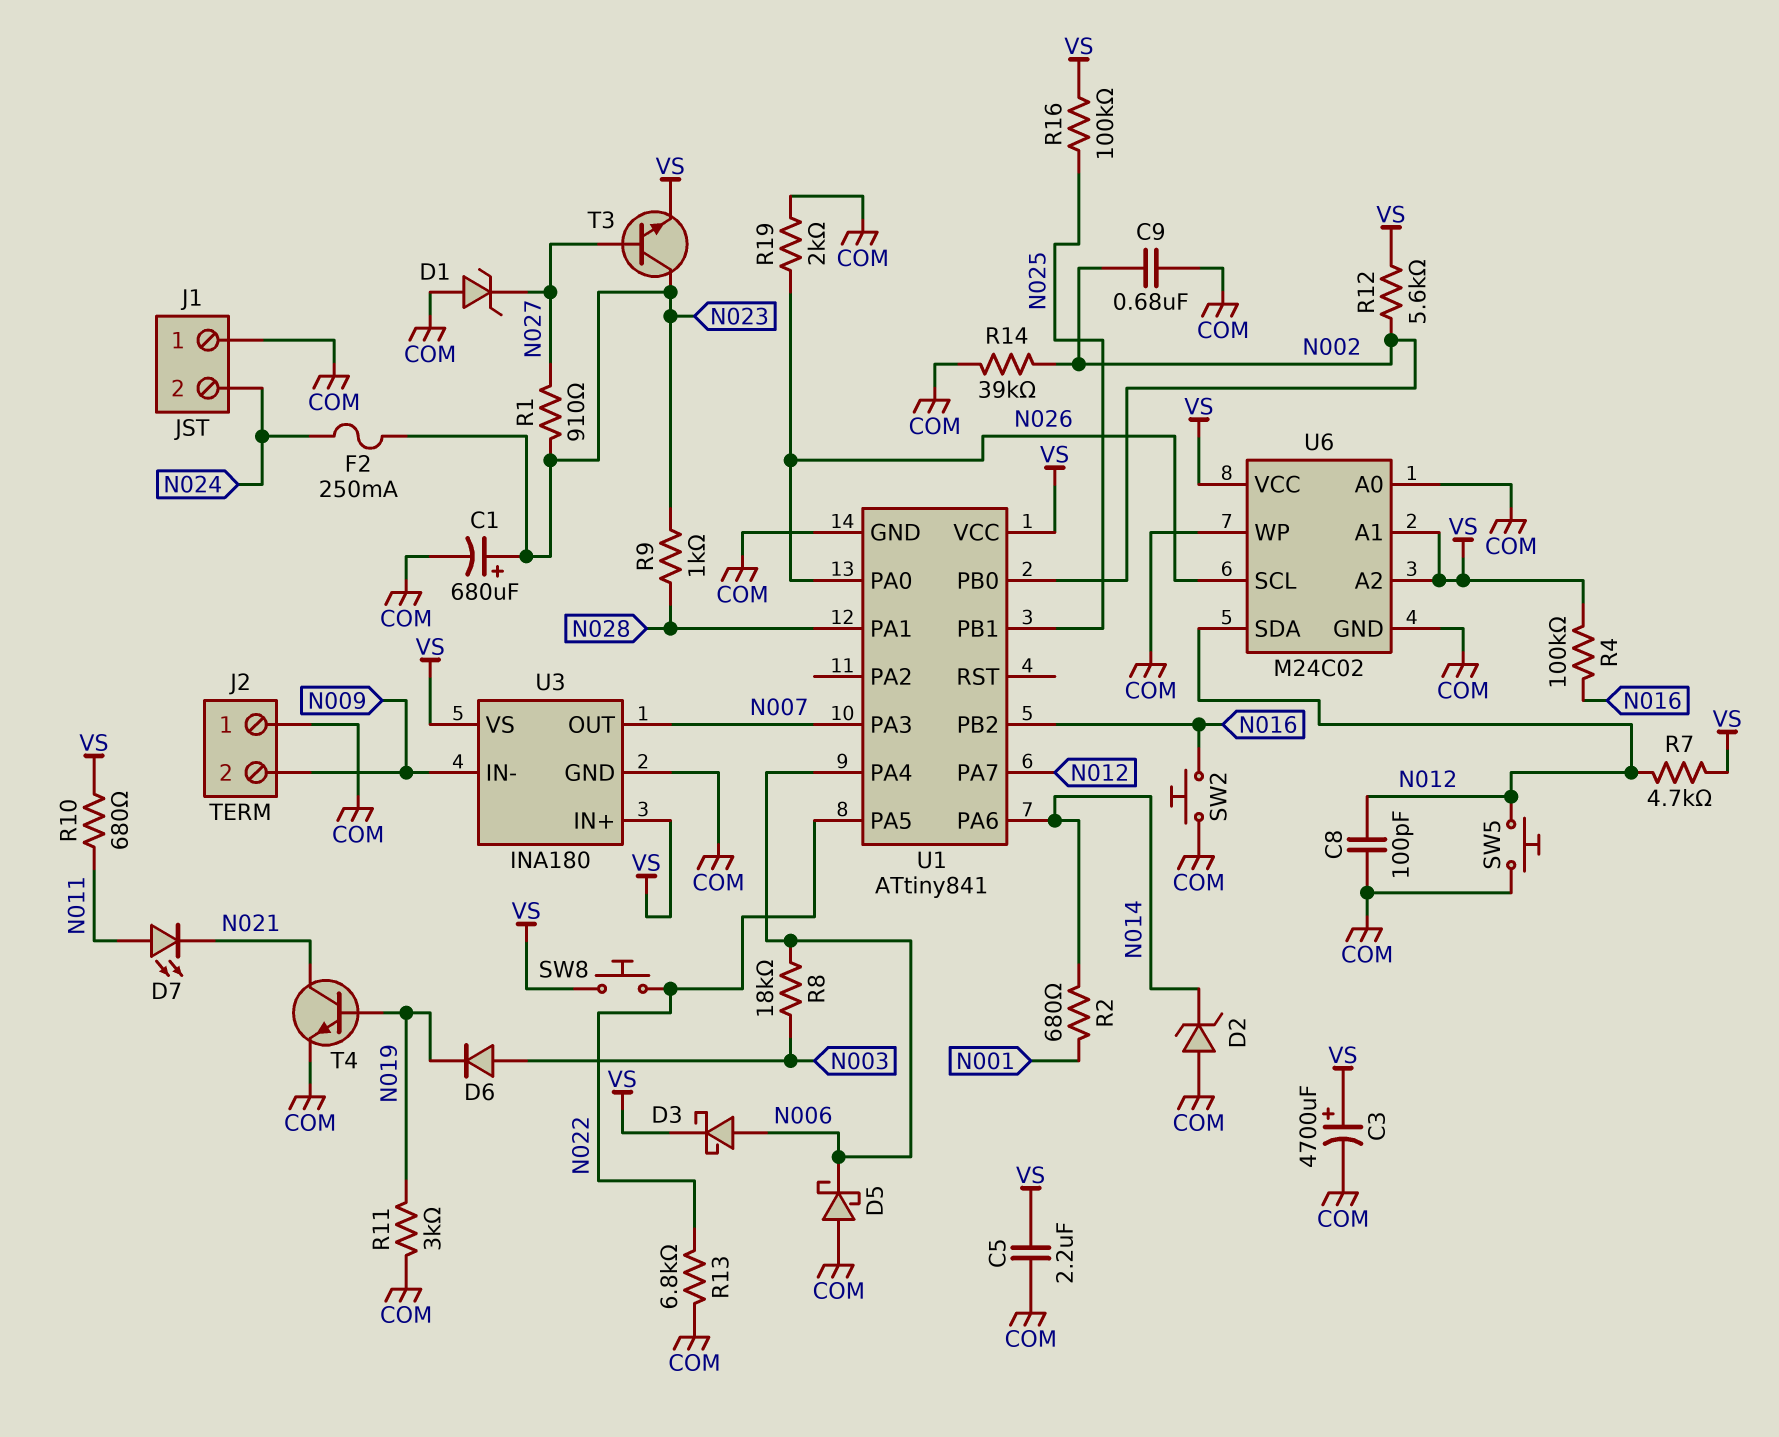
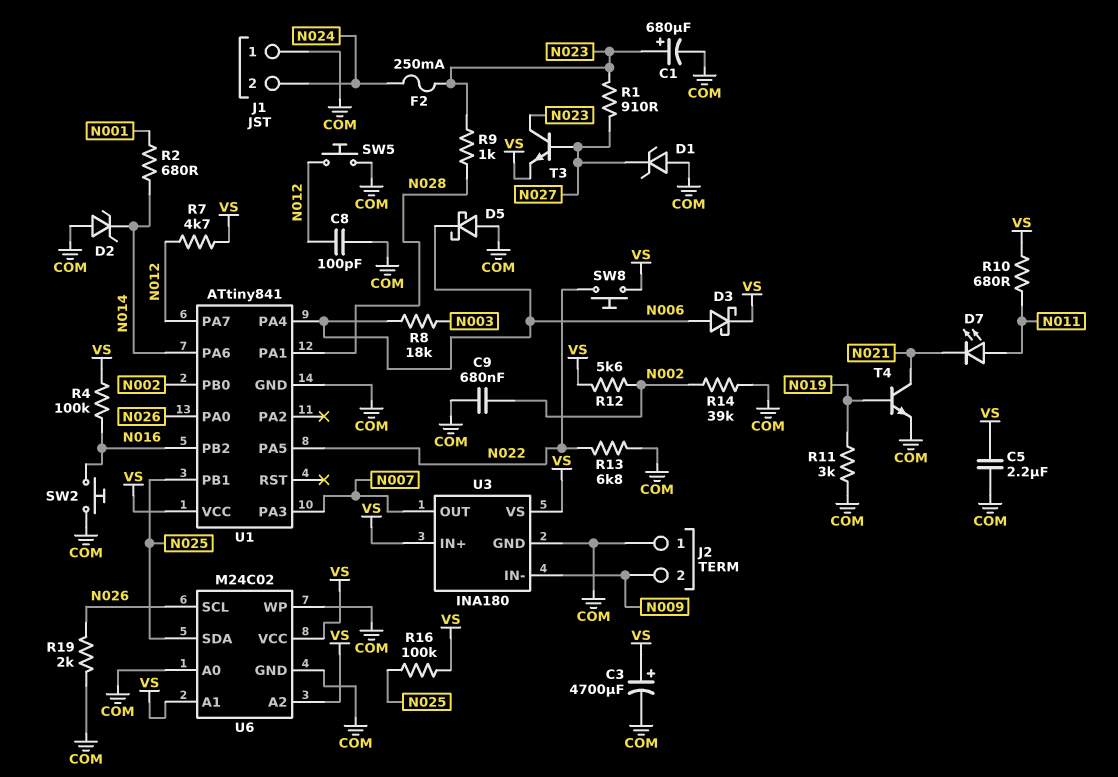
D6: diode (A N003, K N019) -> none
U6 pin SDA: N012 -> N025

